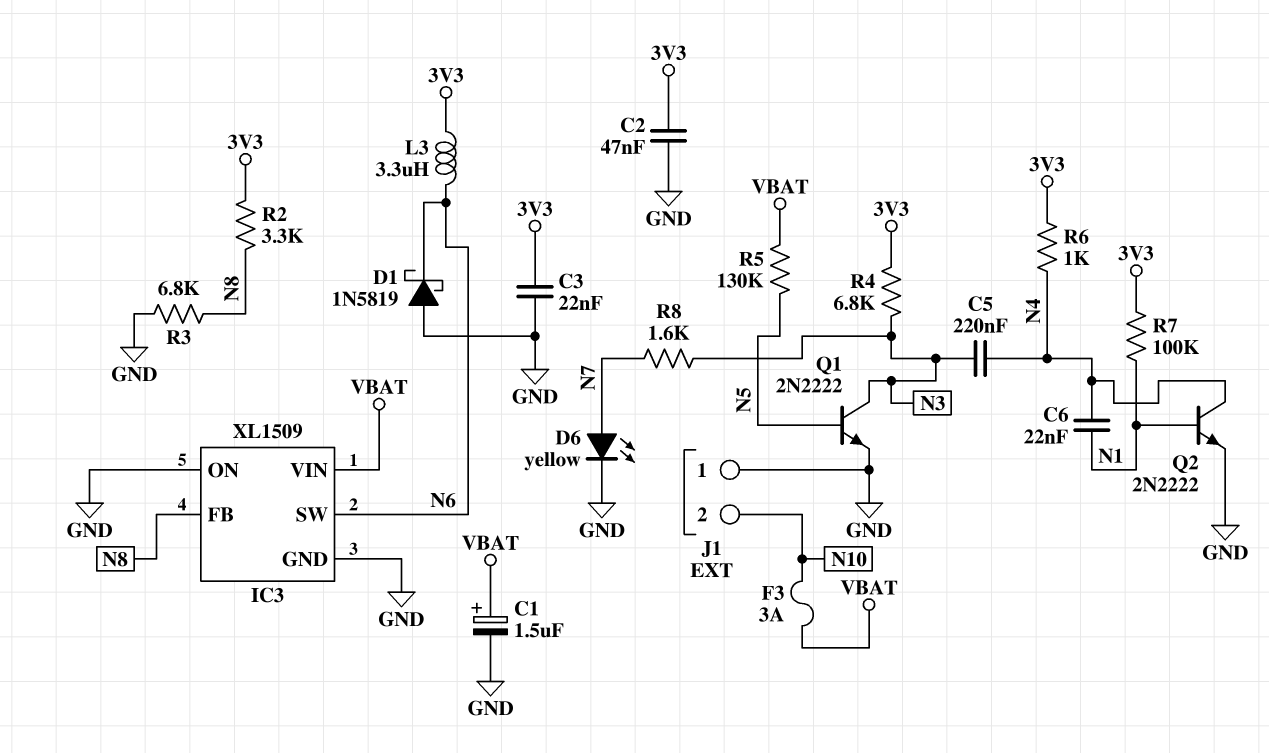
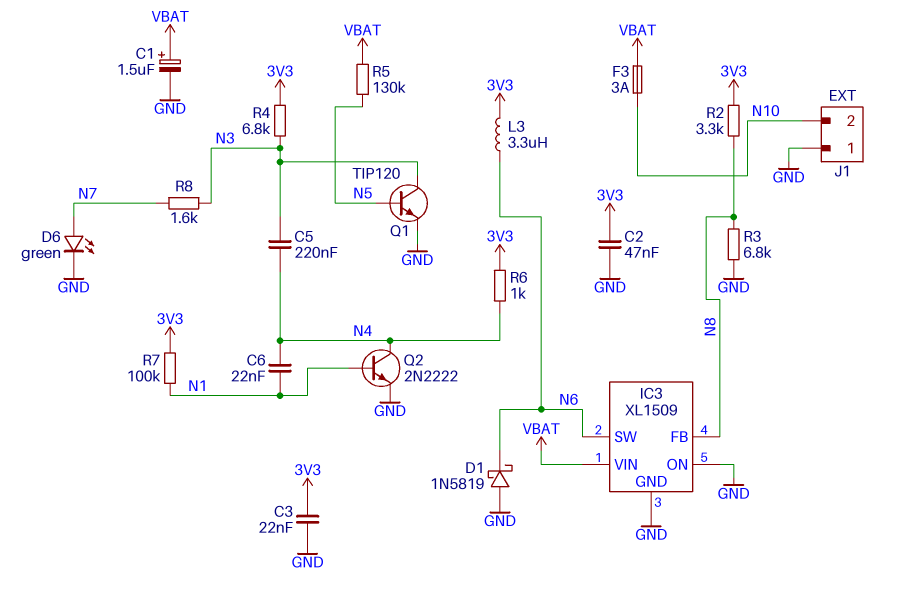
D6: LED yellow (A N7, K GND) -> LED green (A N7, K GND)
Q1: NPN 2N2222 (B N5, C N3, E GND) -> NPN TIP120 (B N5, C N3, E GND)

